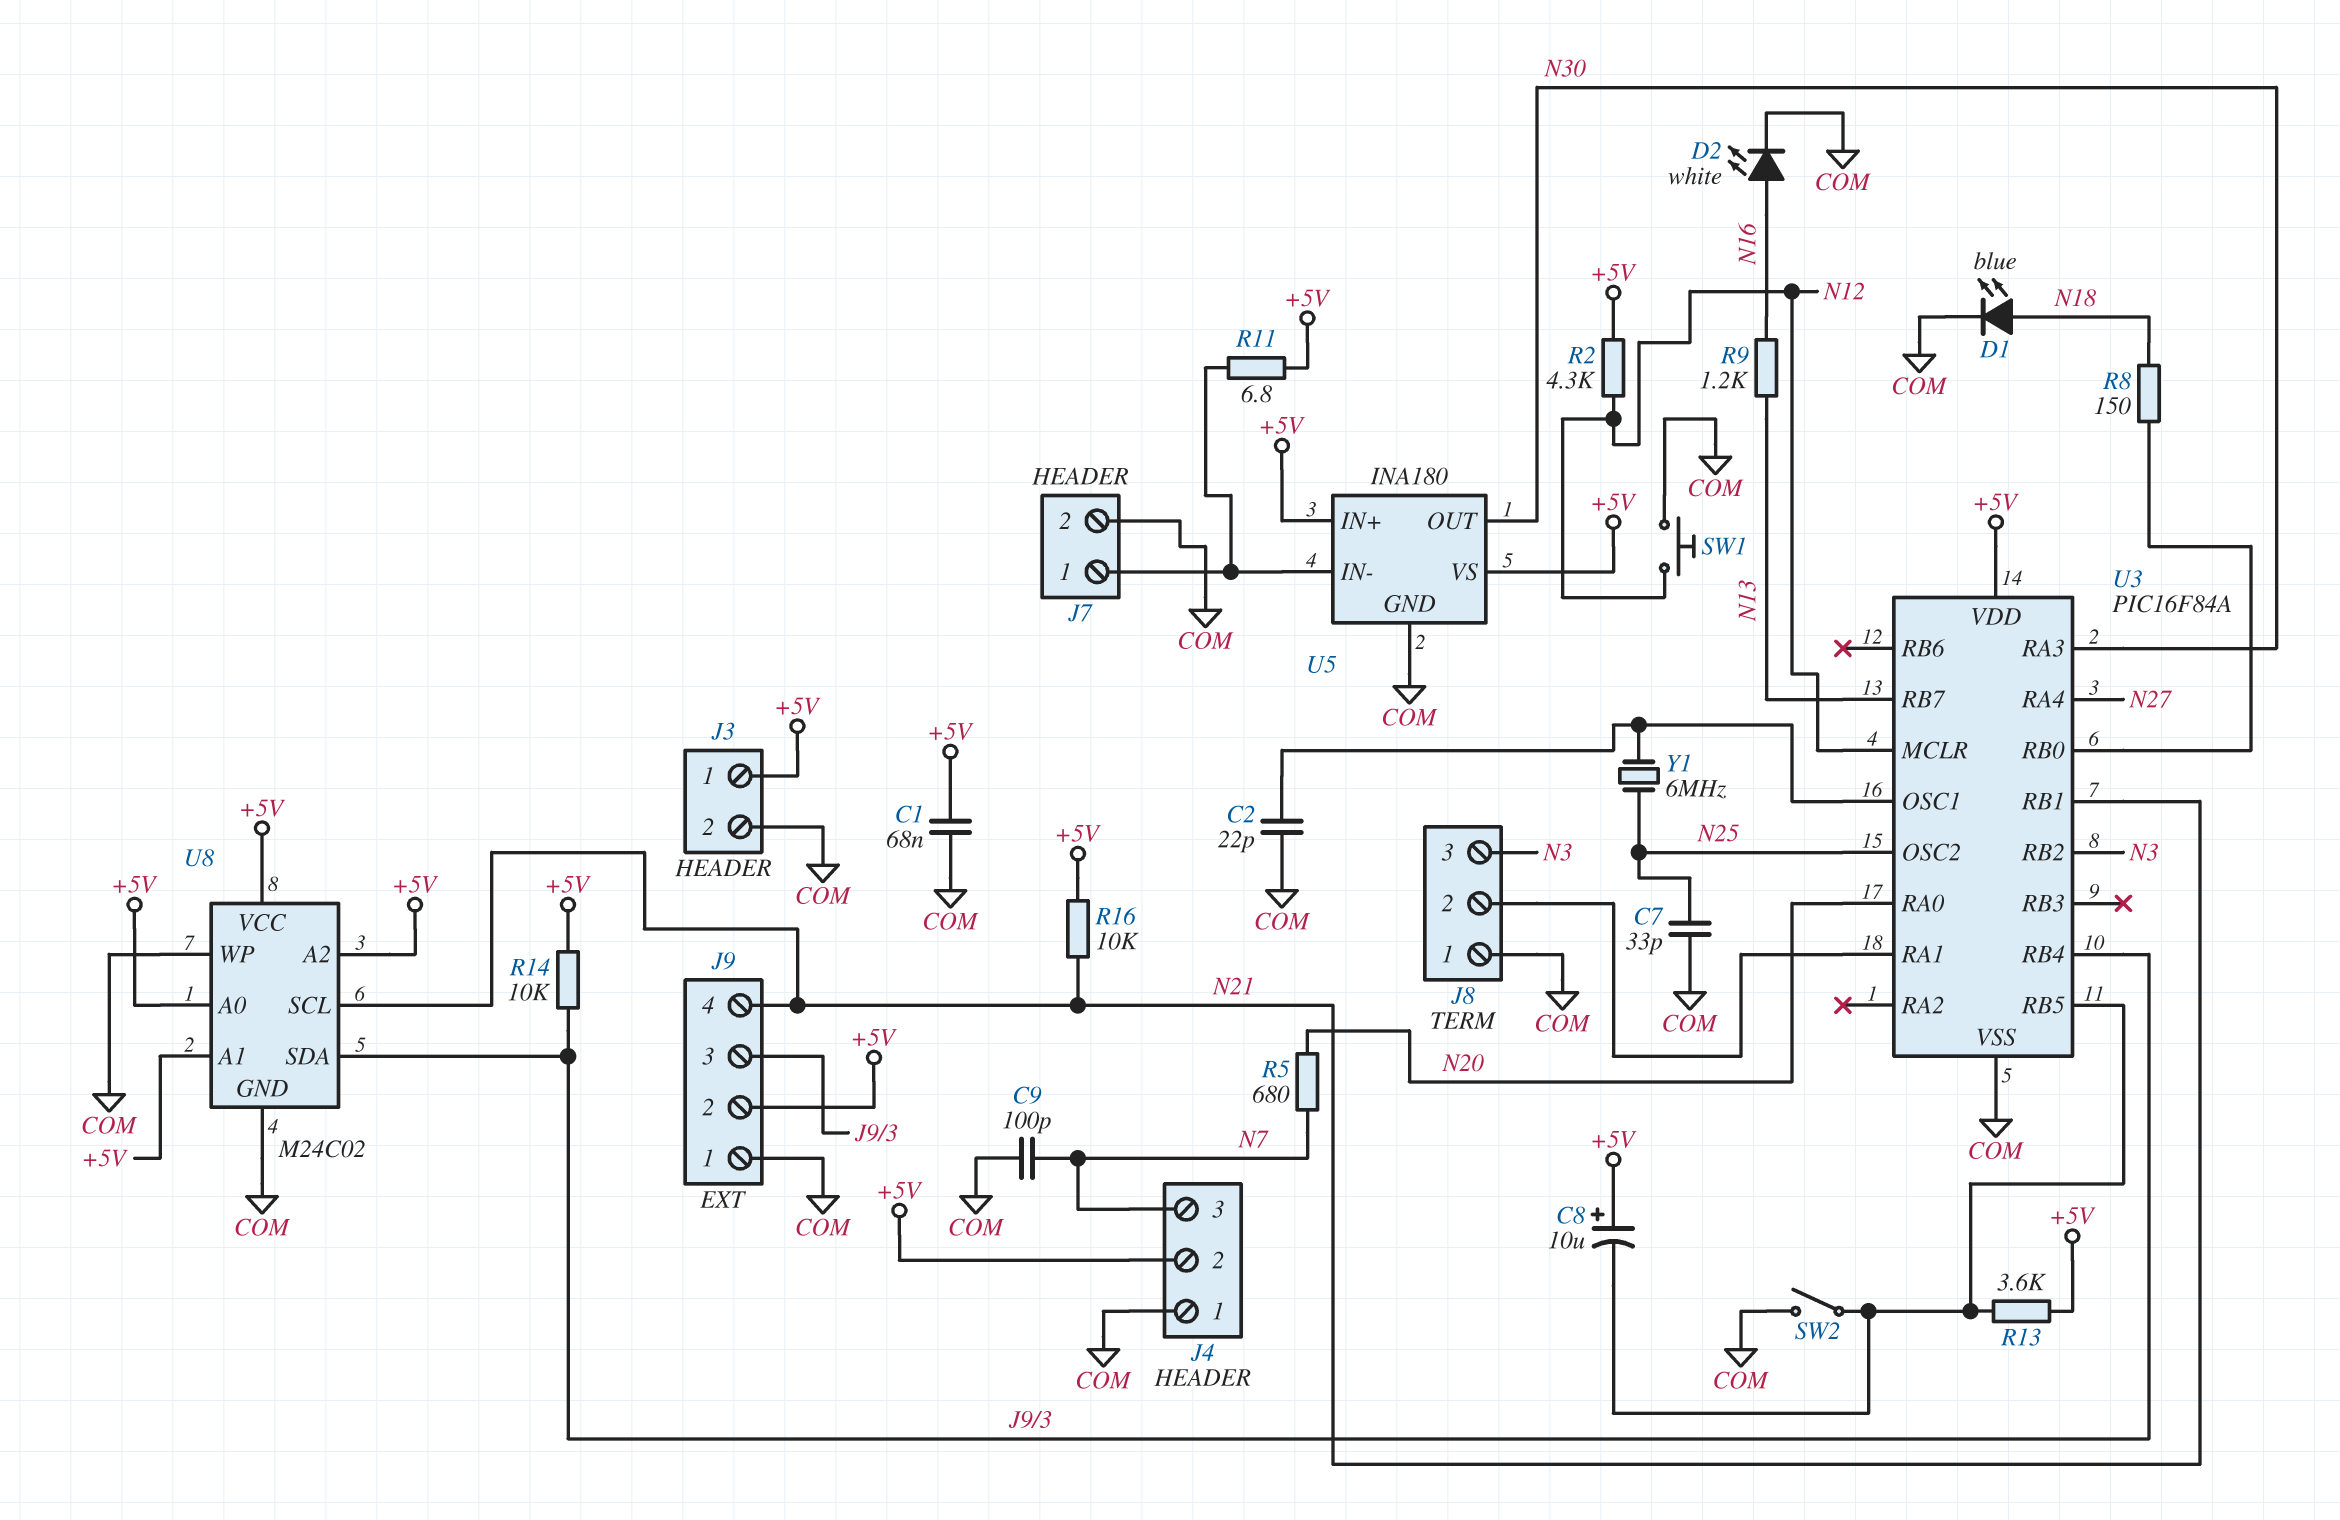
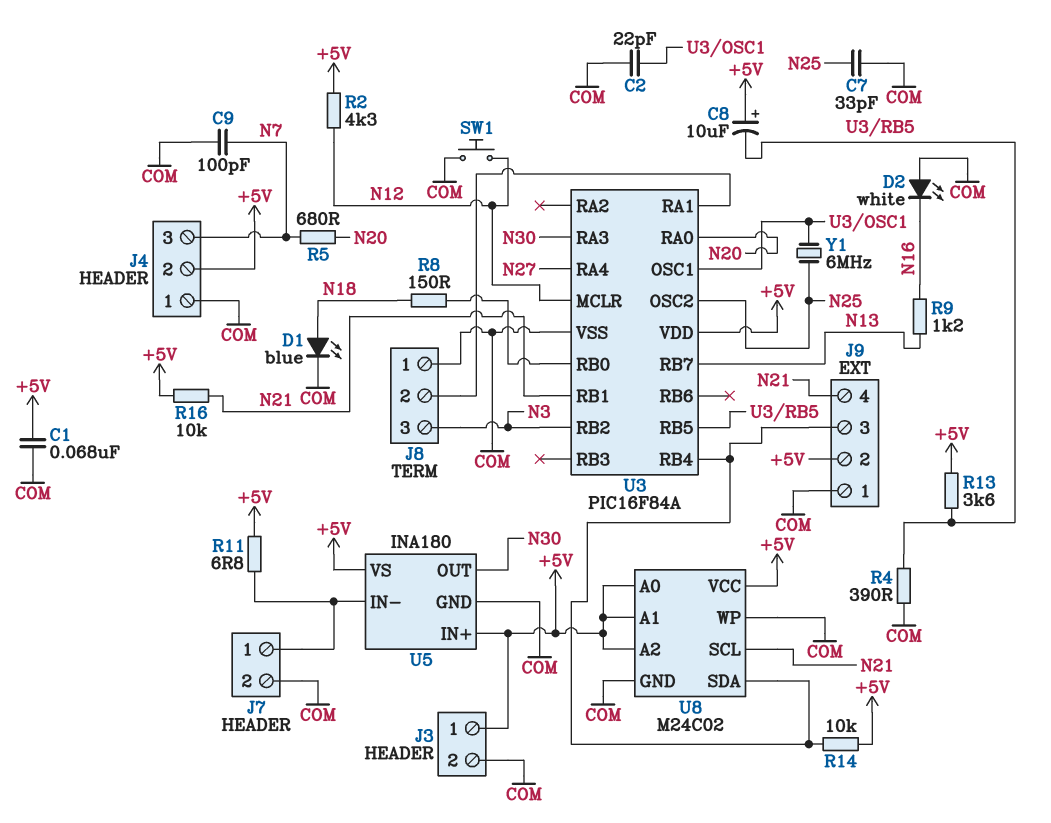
D2: LED white (A N16, K COM) -> LED white (A COM, K N16)
R4: none -> 390 (COM, U3/RB5)
SW2: switch (COM, U3/RB5) -> none

